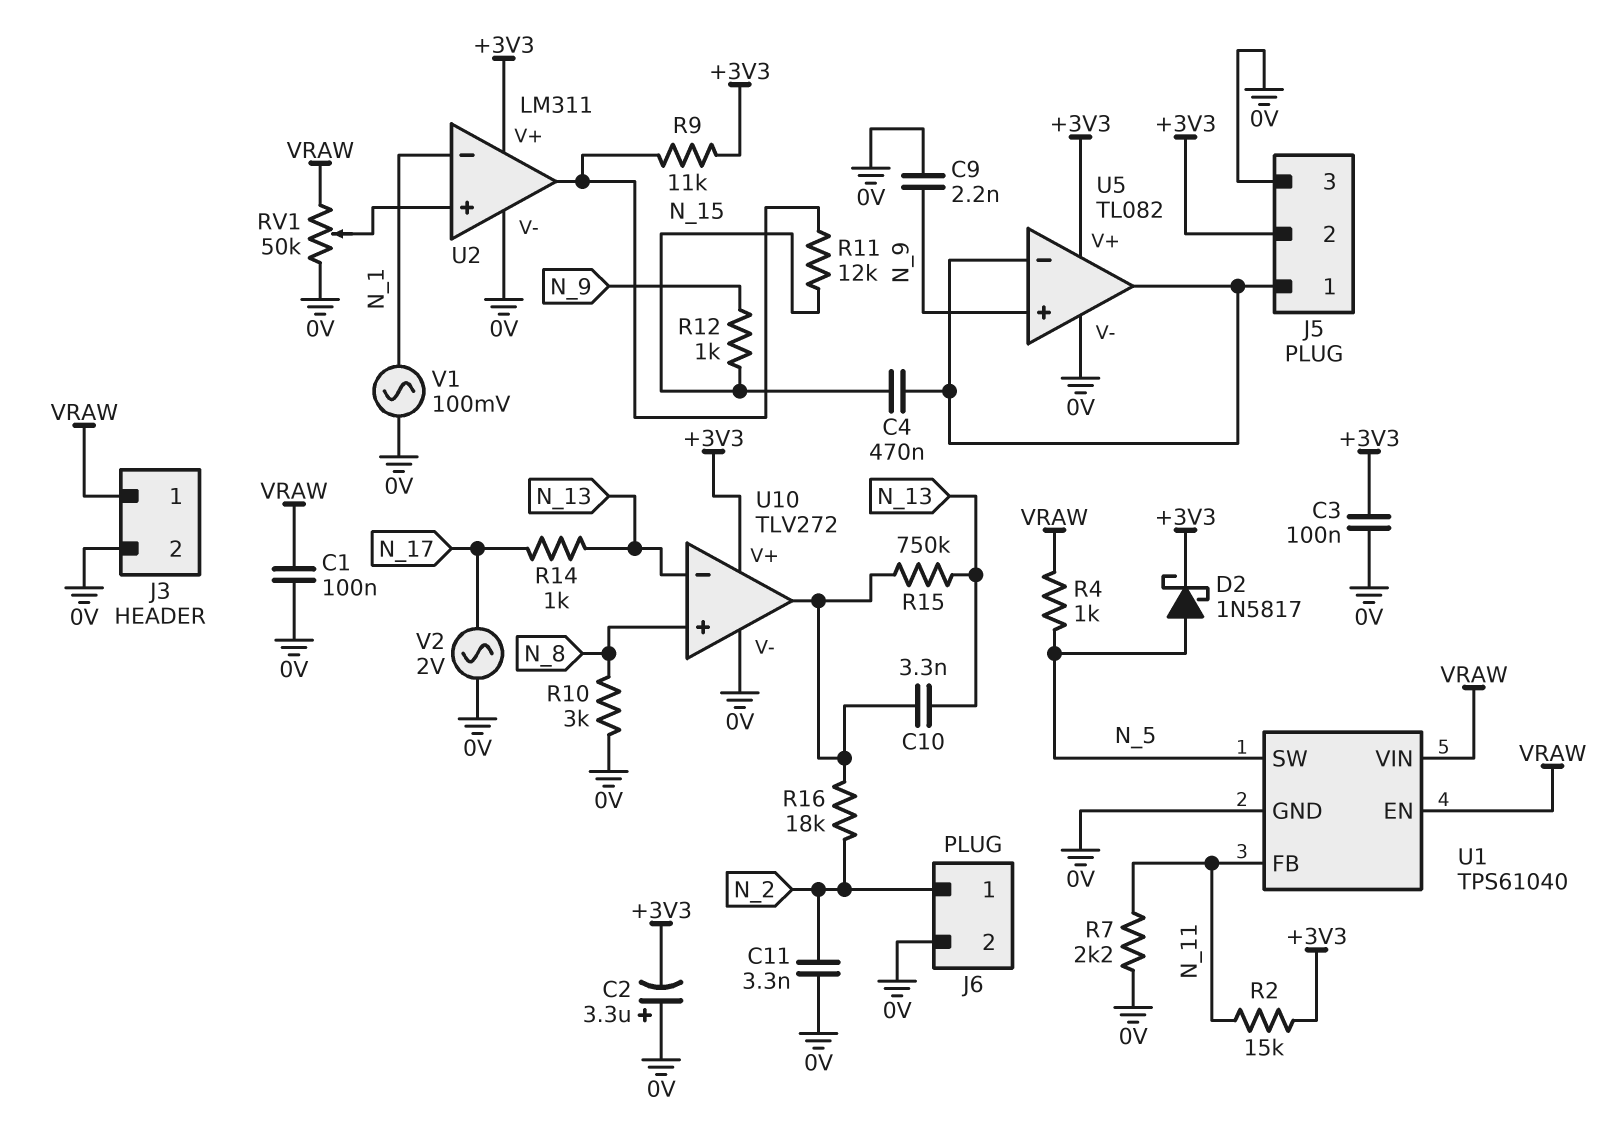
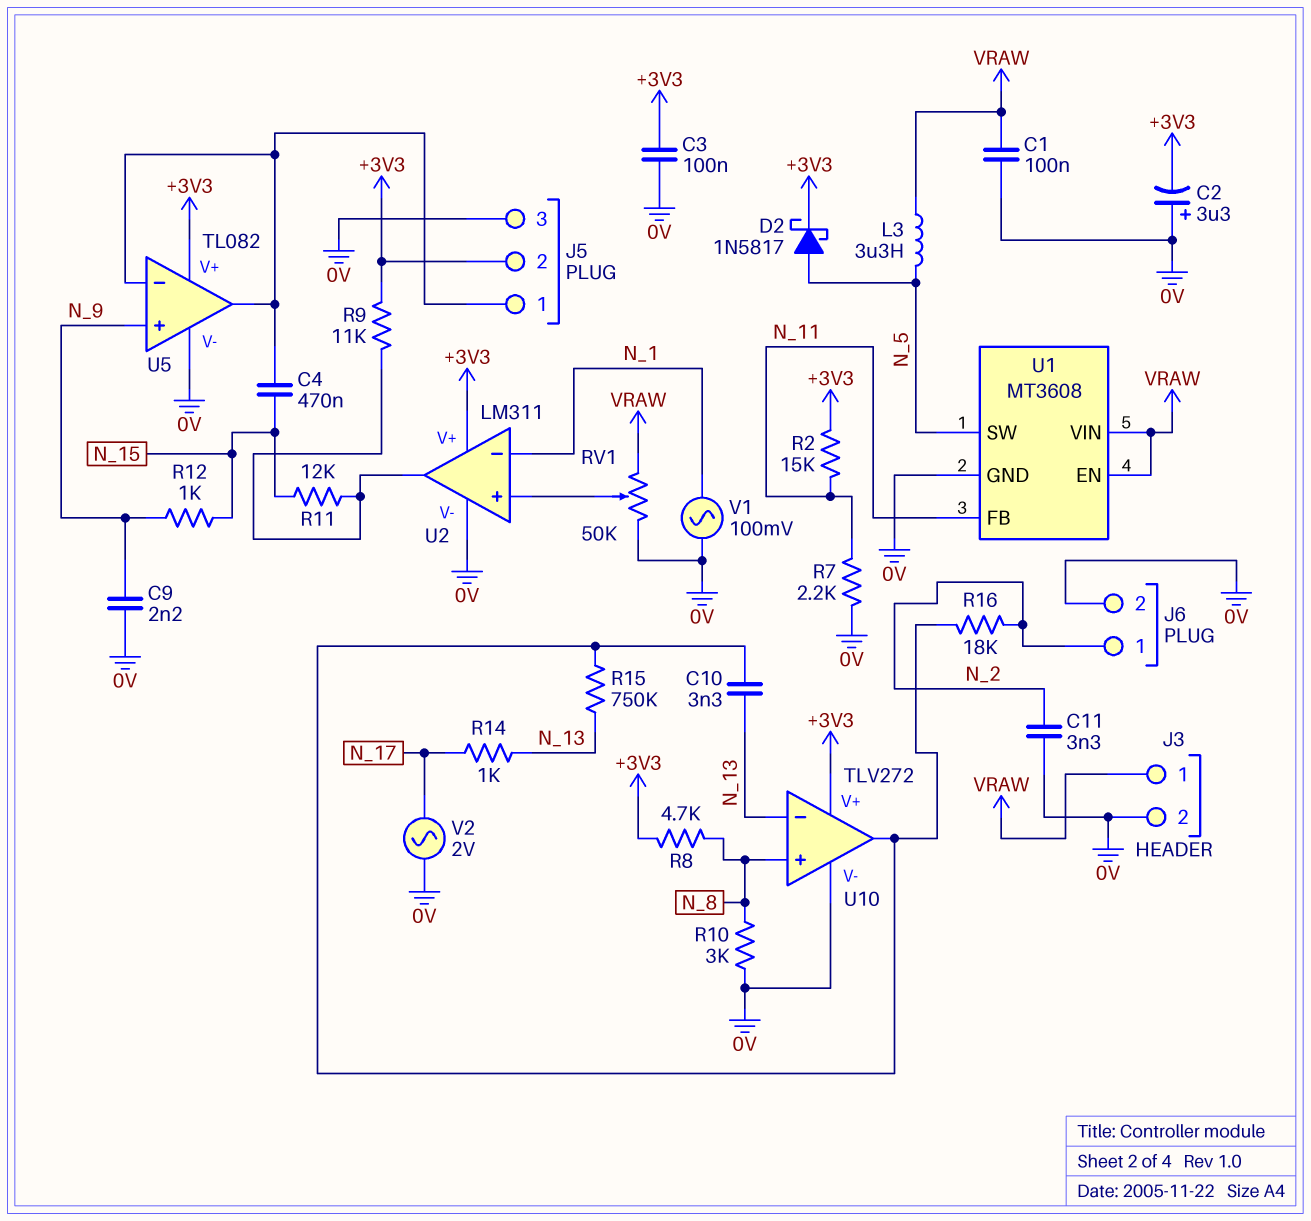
L3: none -> 3.3uH (N_5, VRAW)
R4: 1k (N_5, VRAW) -> none
R8: none -> 4.7k (+3V3, N_8)
U1: TPS61040 -> MT3608

